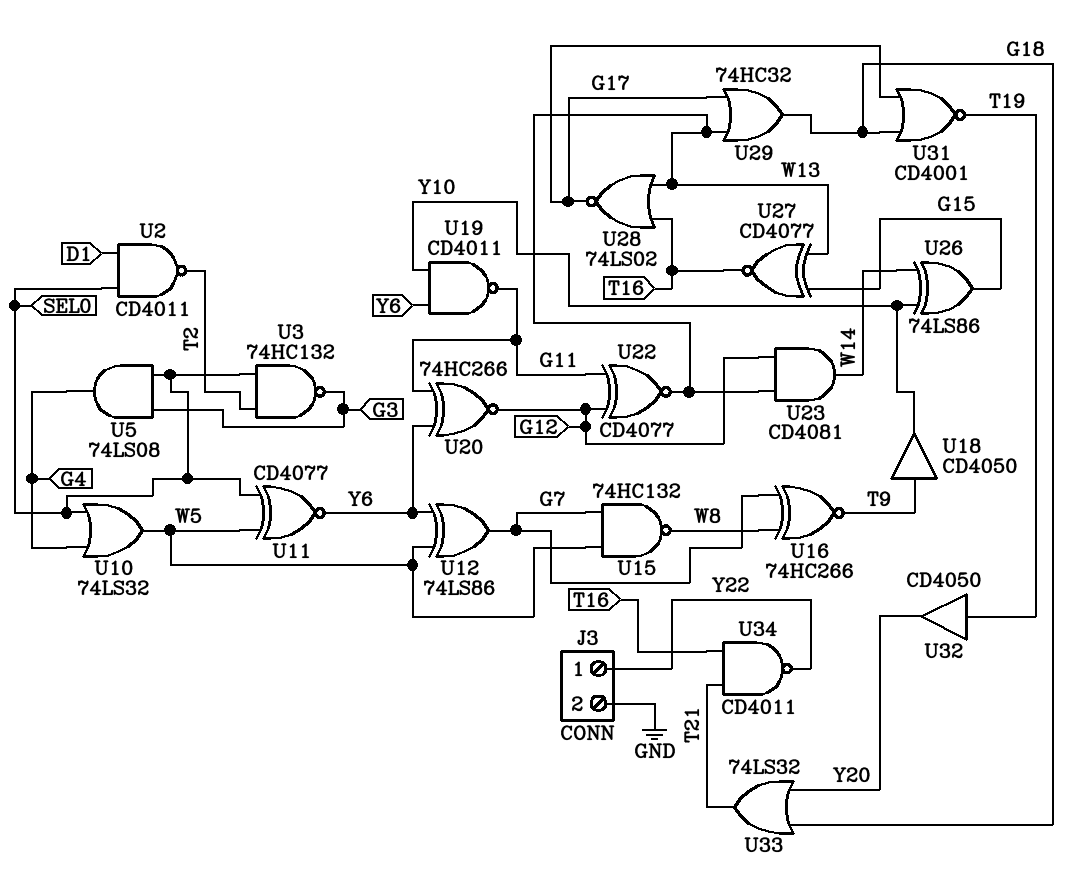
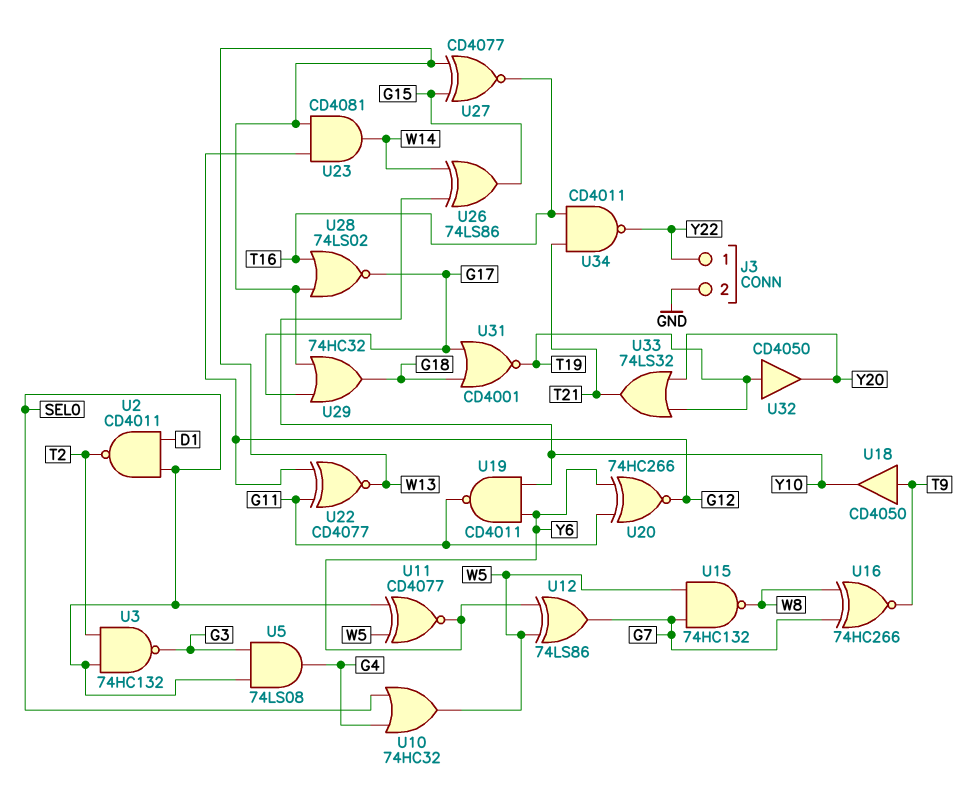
U10: OR 74LS32 (in G4, in SEL0, out W5) -> OR 74HC32 (in G4, in SEL0, out W5)
U33: OR 74LS32 (in G18, in Y20, out T21) -> OR 74LS32 (in T19, in Y20, out T21)

